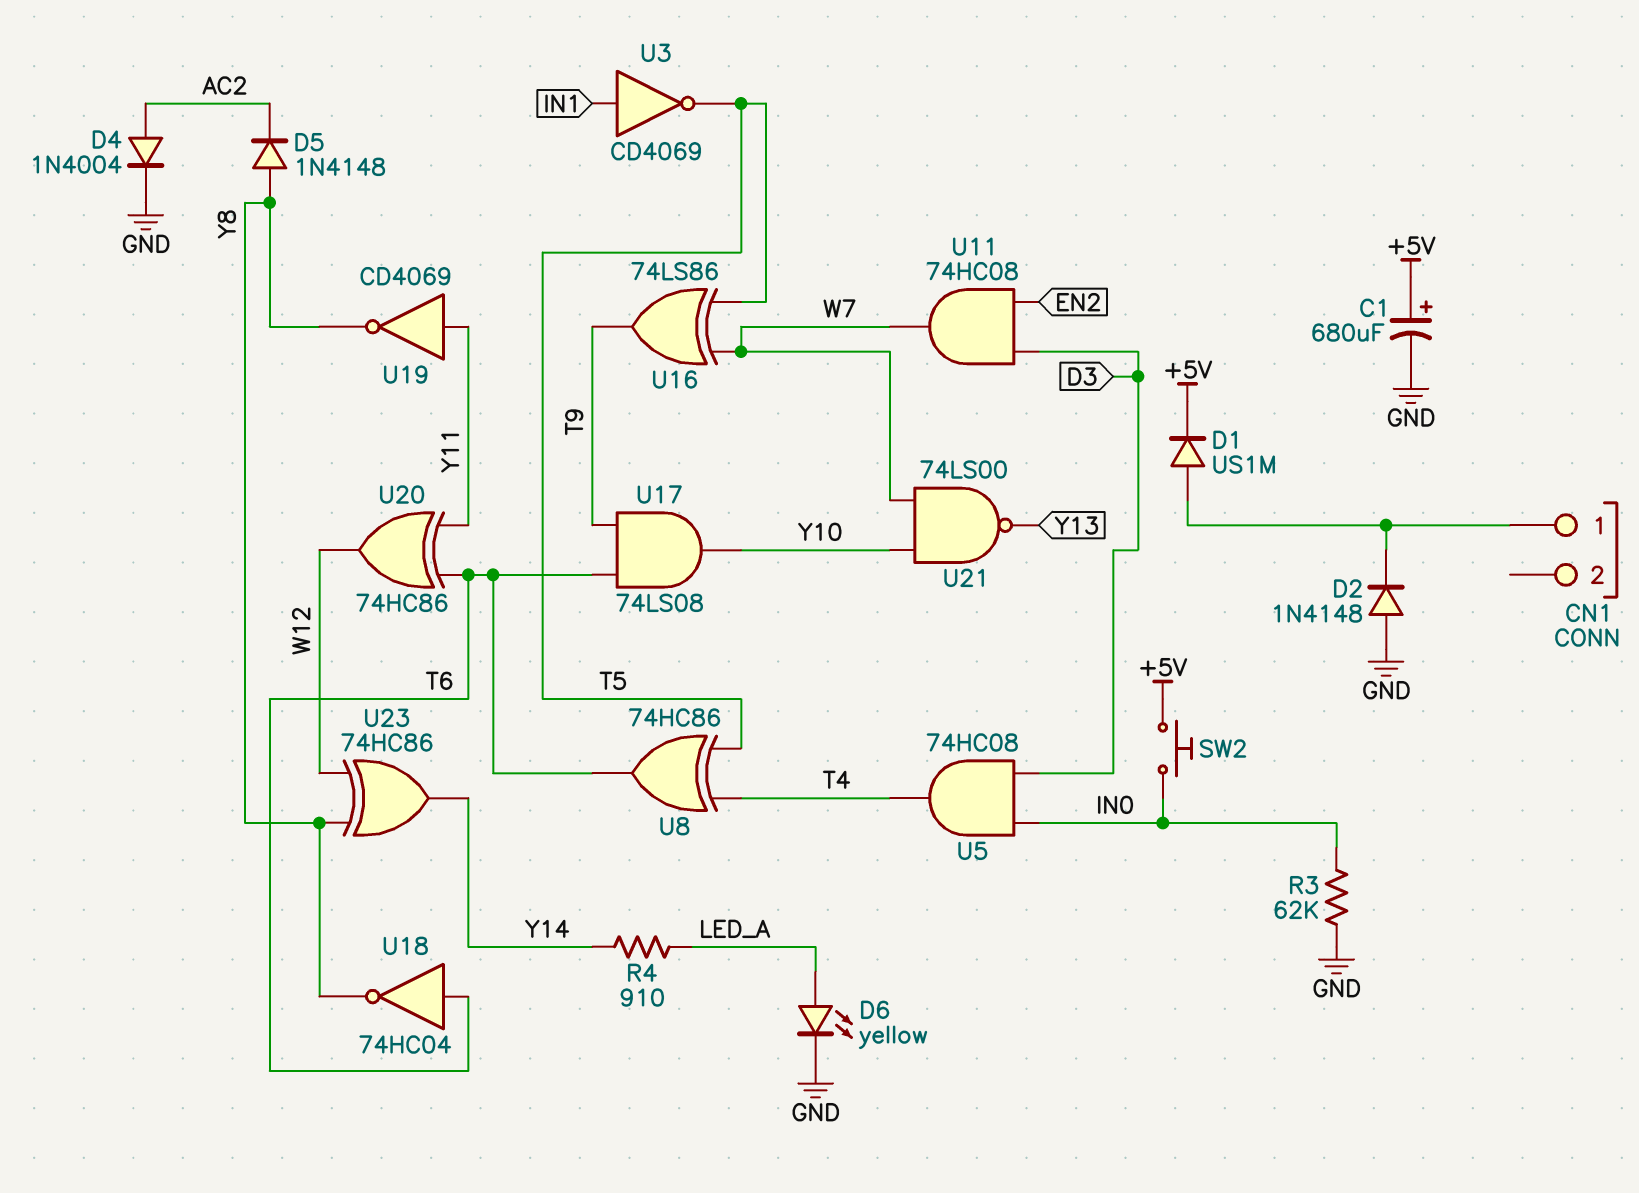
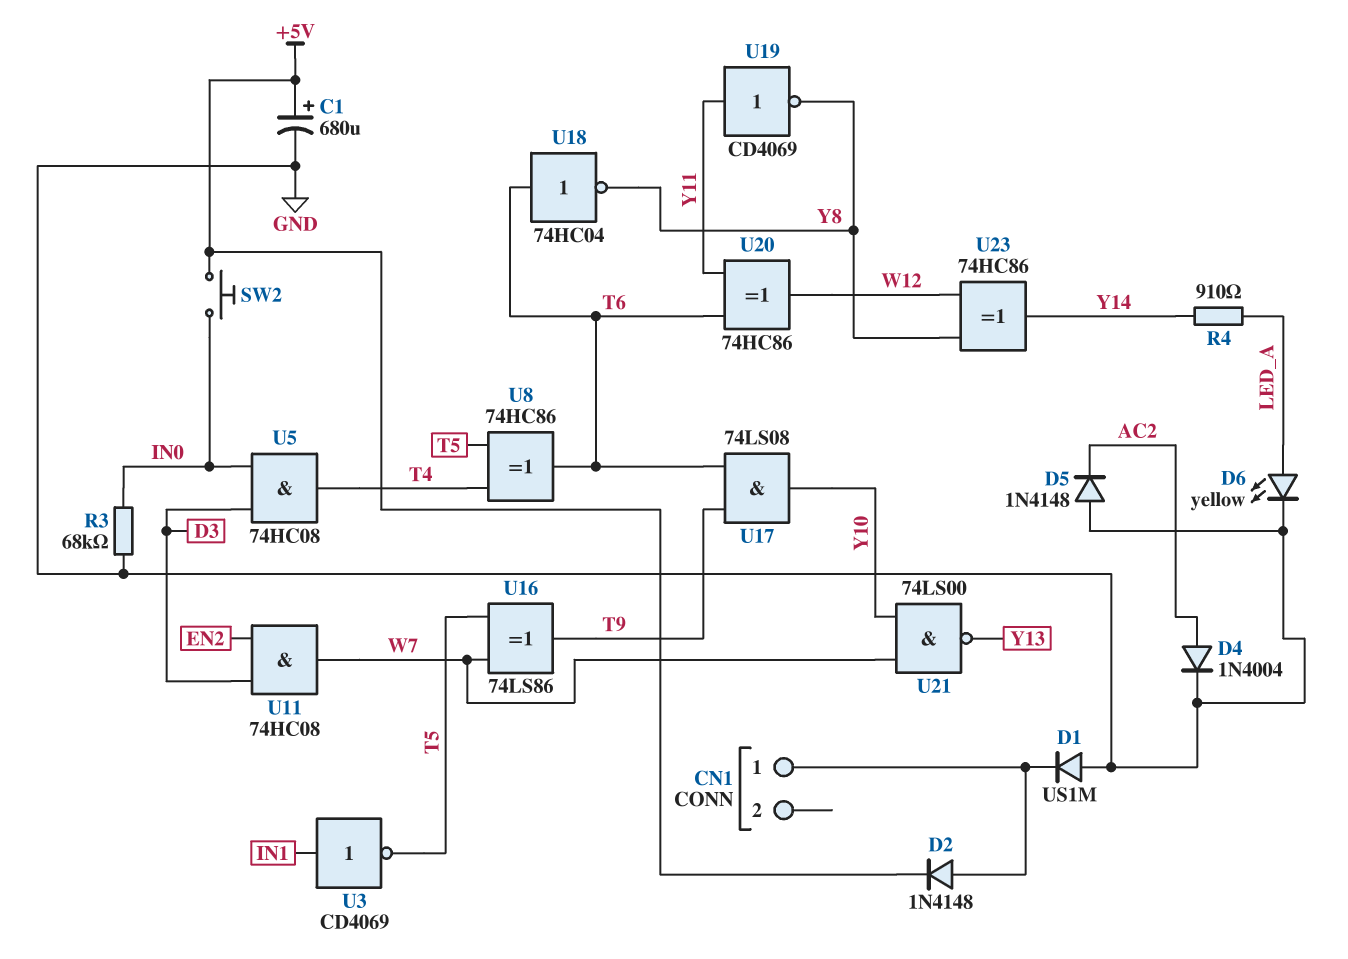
D1: diode US1M (A CN1/1, K +5V) -> diode US1M (A GND, K CN1/1)
D2: diode 1N4148 (A GND, K CN1/1) -> diode 1N4148 (A CN1/1, K +5V)
D5: diode 1N4148 (A Y8, K AC2) -> diode 1N4148 (A GND, K AC2)
R3: 62k (GND, IN0) -> 68k (GND, IN0)

